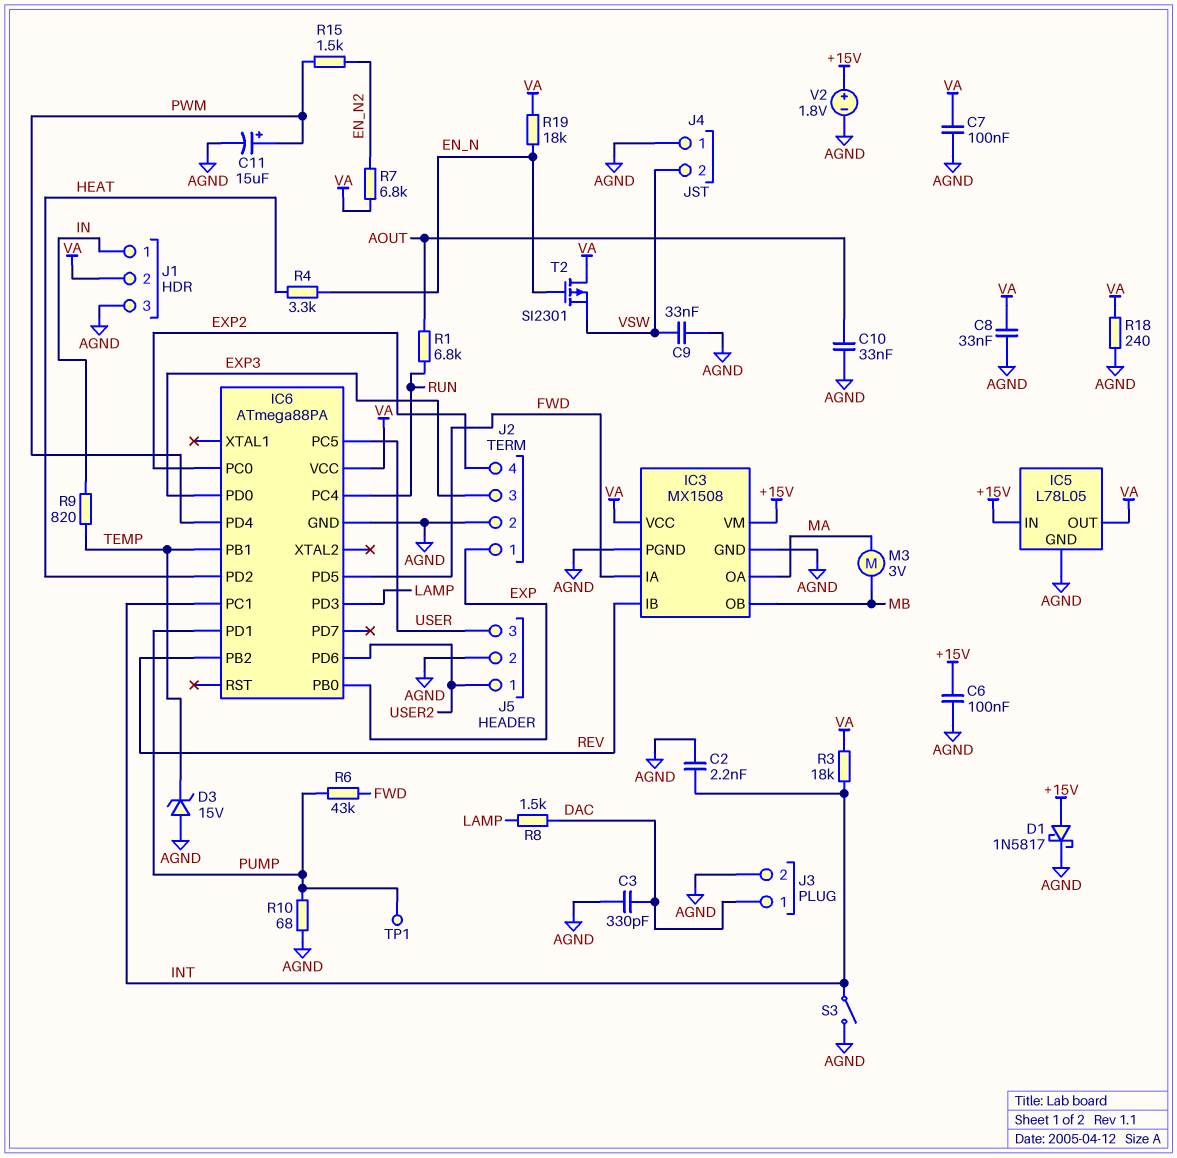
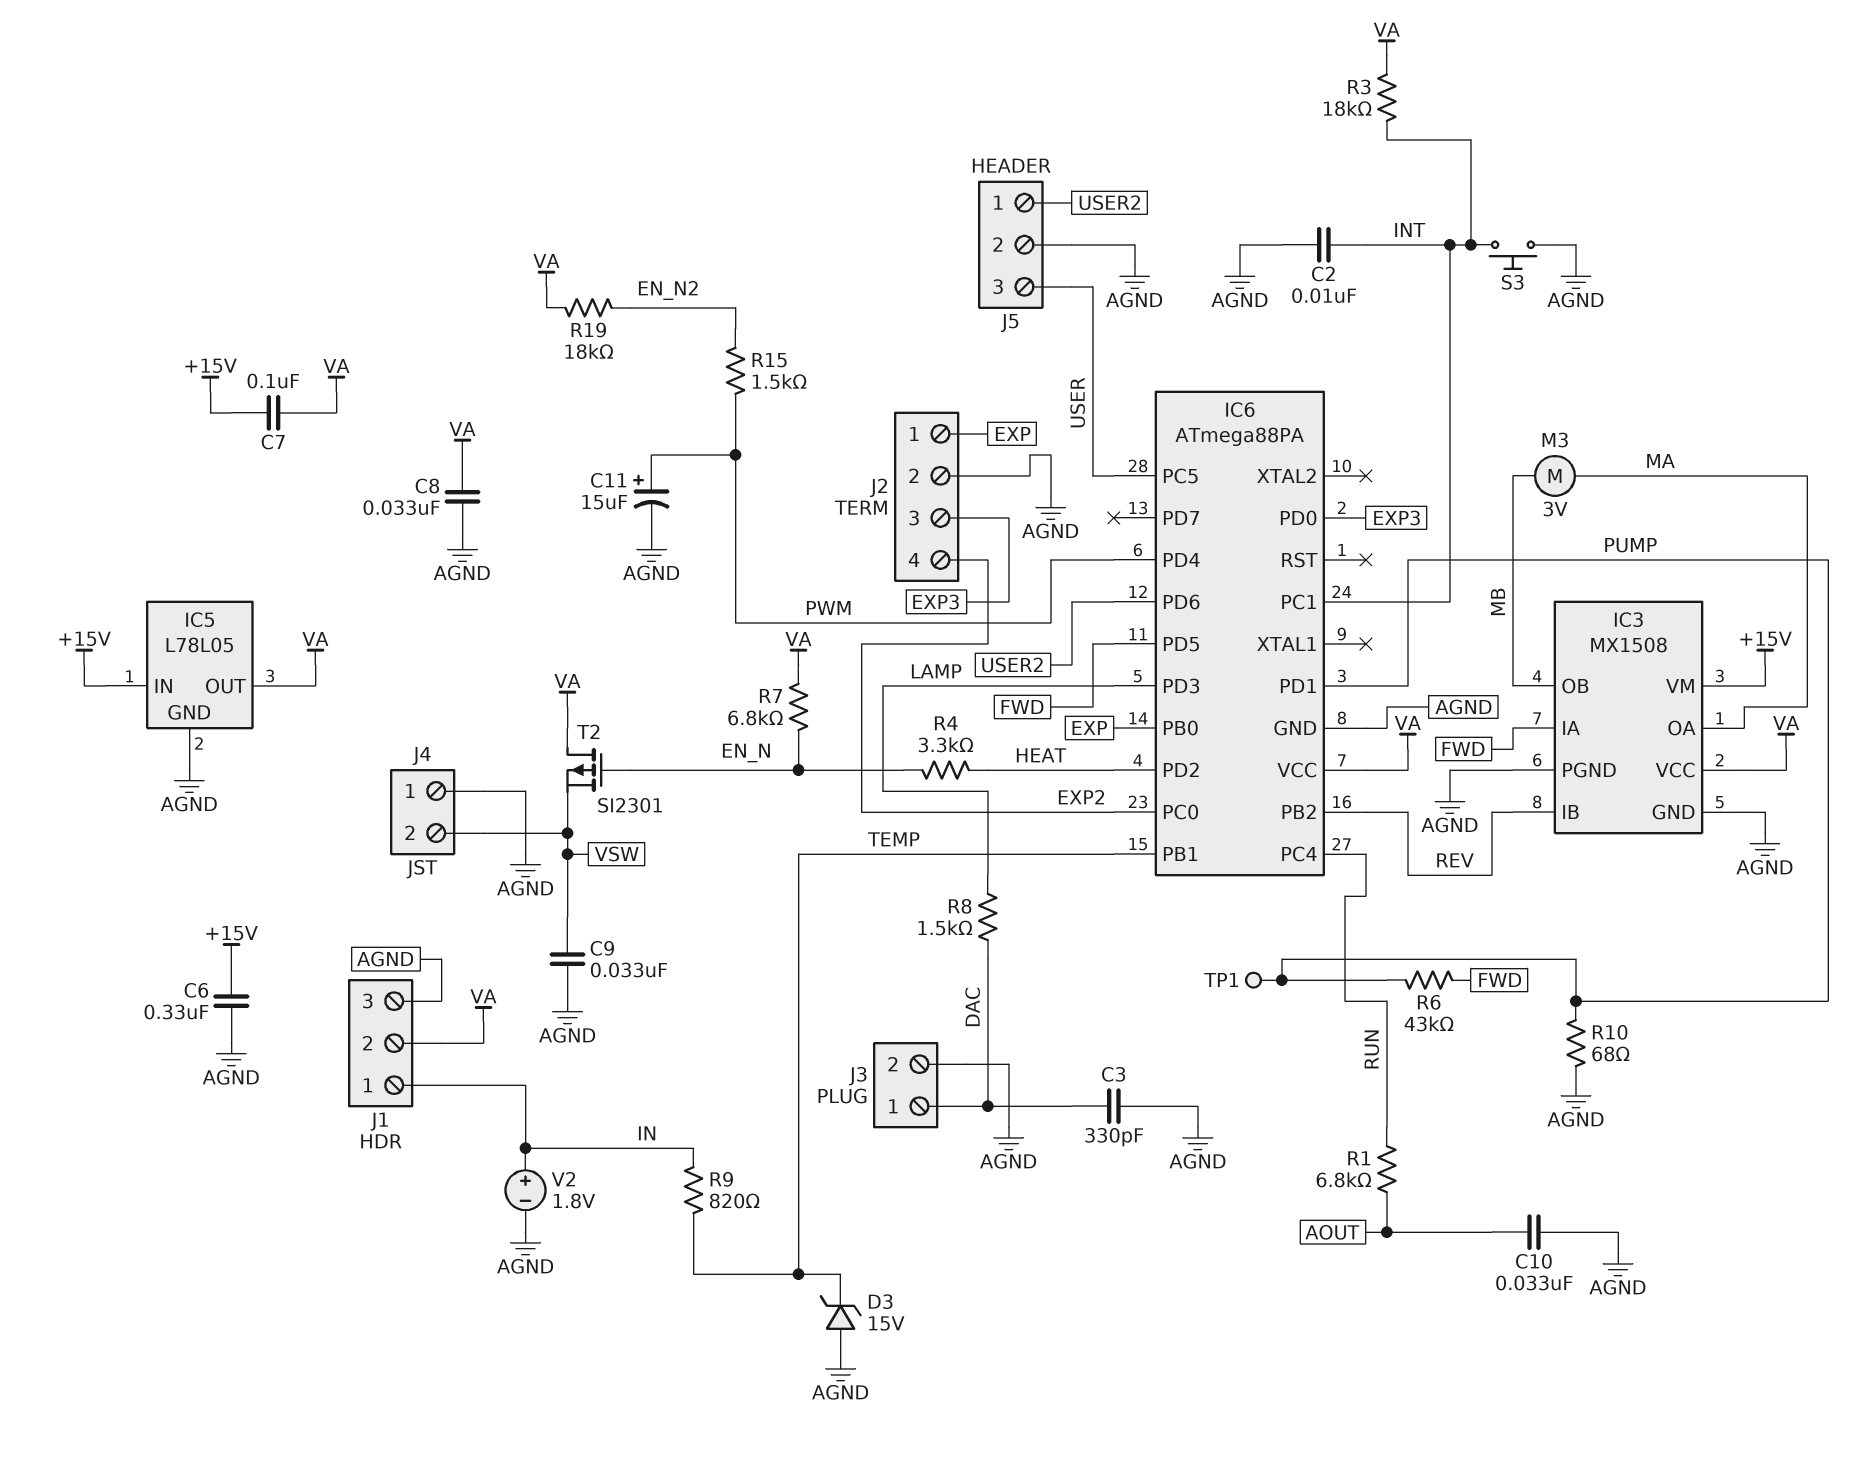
C2: 2.2nF (AGND, INT) -> 10nF (AGND, INT)
C6: 100nF (+15V, AGND) -> 330nF (+15V, AGND)
C7: 100nF (AGND, VA) -> 100nF (+15V, VA)
D1: schottky 1N5817 (A +15V, K AGND) -> none
R7: 6.8k (EN_N2, VA) -> 6.8k (EN_N, VA)
R18: 240 (AGND, VA) -> none
R19: 18k (EN_N, VA) -> 18k (EN_N2, VA)
S3: switch (AGND, INT) -> button (AGND, INT)
V2: 1.8V (plus +15V, minus AGND) -> 1.8V (plus IN, minus AGND)

